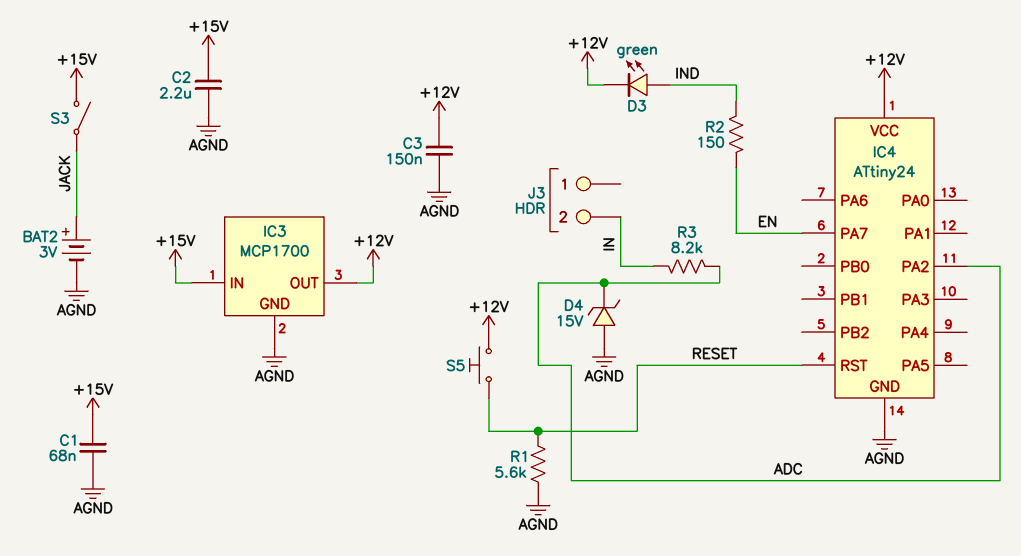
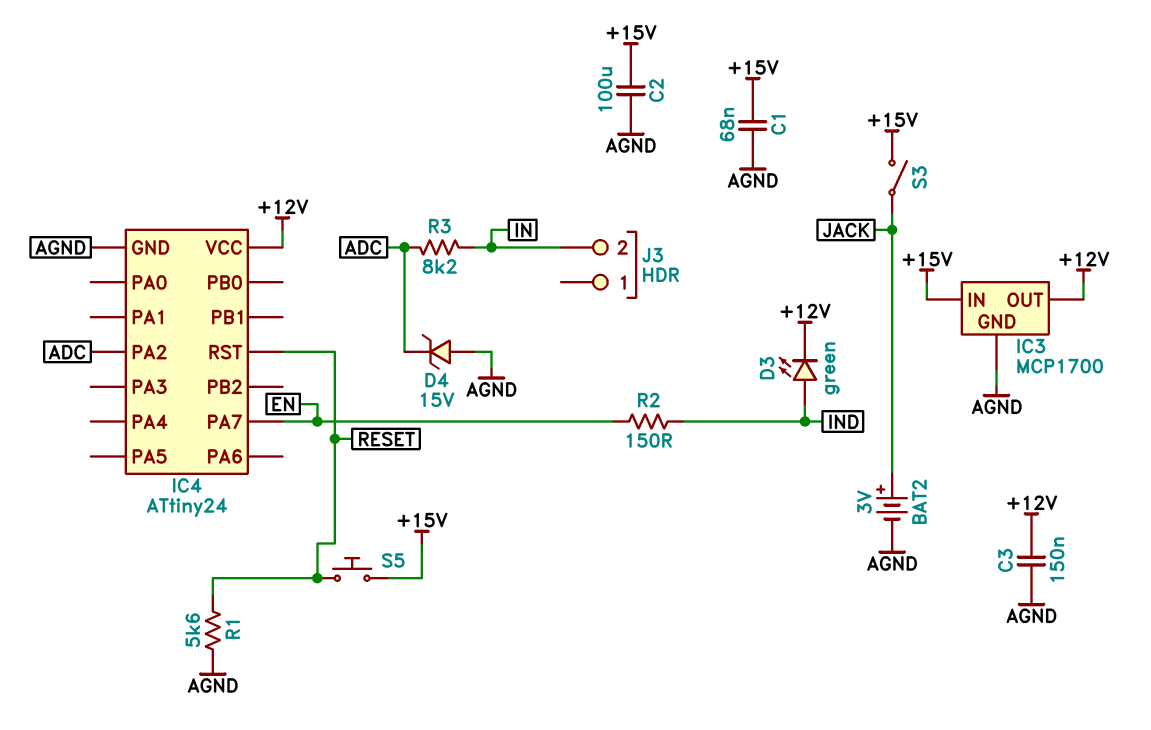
C2: 2.2uF (+15V, AGND) -> 100uF (+15V, AGND)
S5: button (+12V, RESET) -> button (+15V, RESET)

